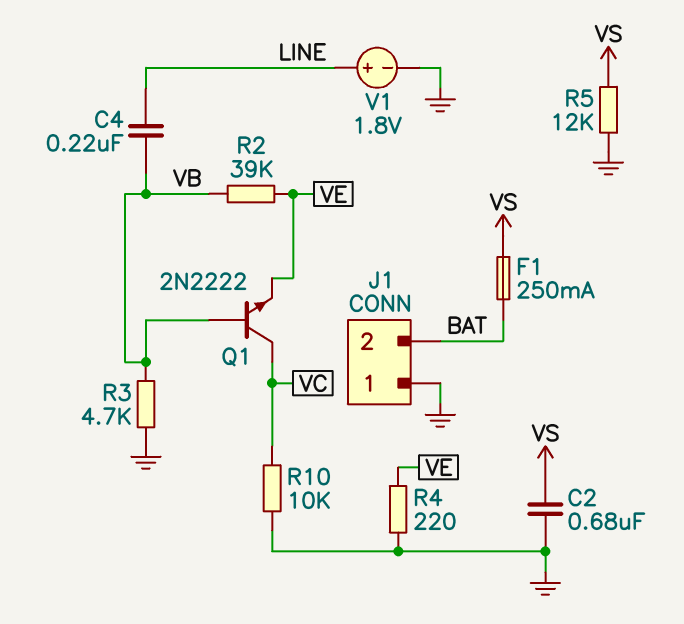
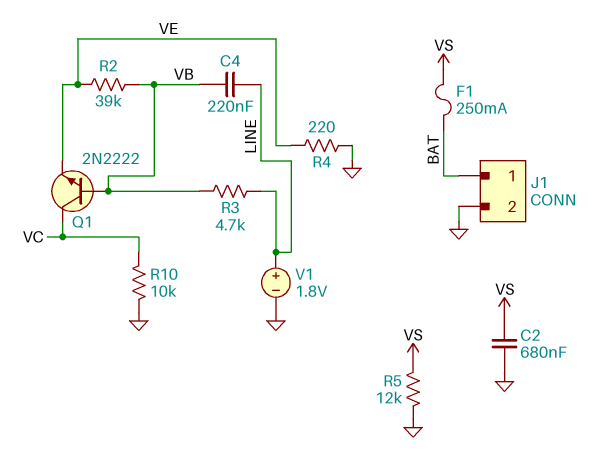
J1 pin 1: GND -> BAT
J1 pin 2: BAT -> GND
R3: 4.7k (GND, VB) -> 4.7k (LINE, VB)

